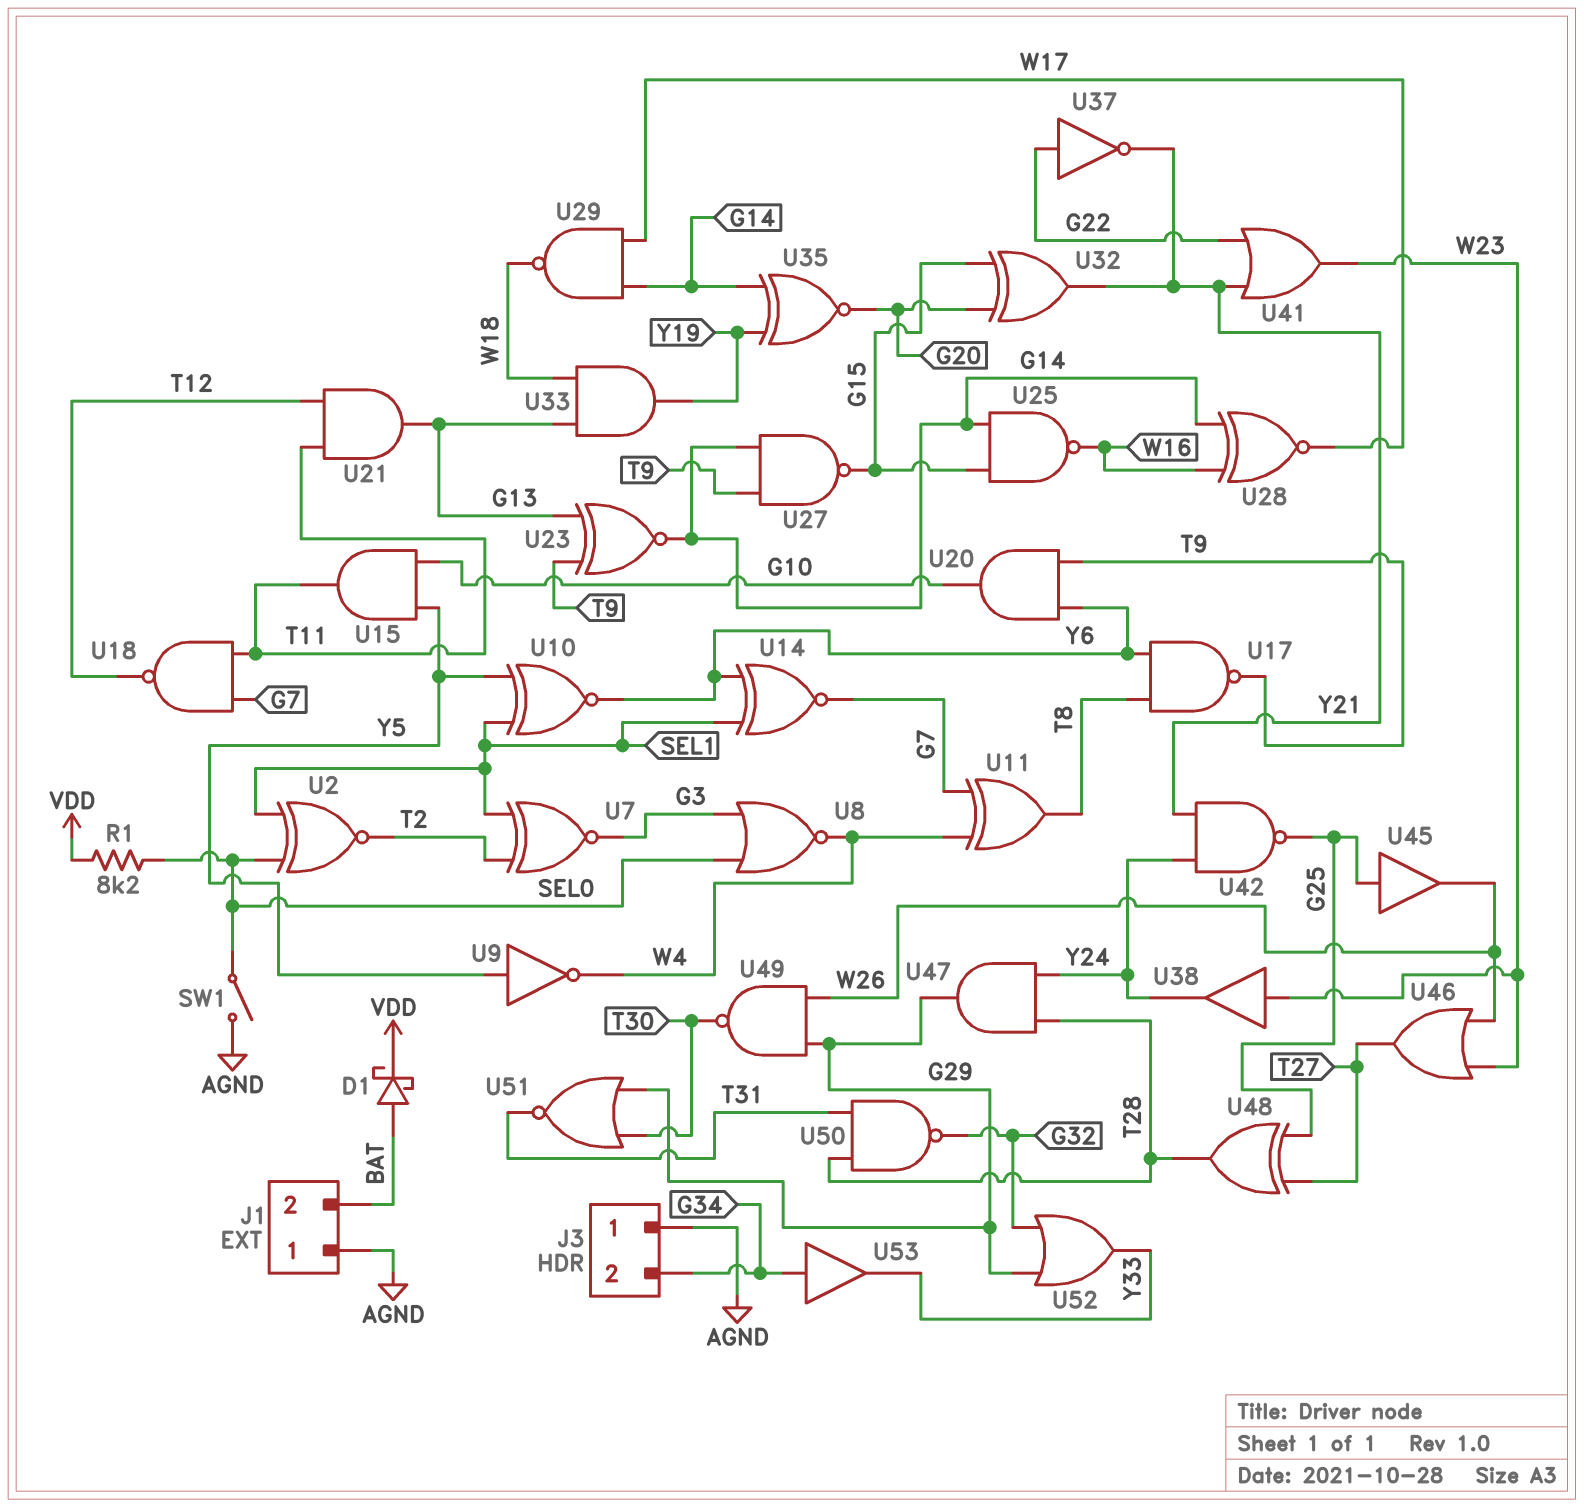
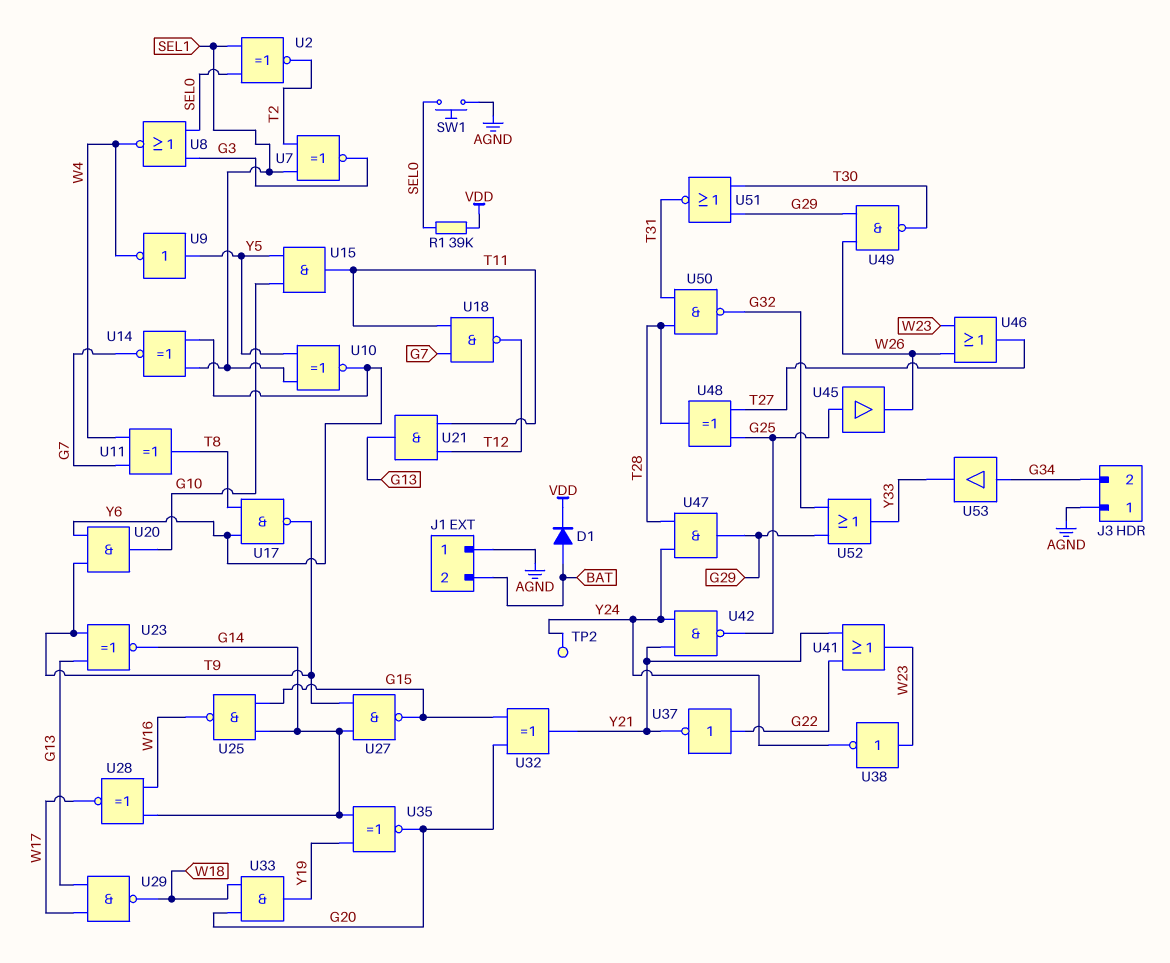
D1: schottky (A BAT, K VDD) -> diode (A BAT, K VDD)
R1: 8.2k (SEL0, VDD) -> 39k (SEL0, VDD)
SW1: switch (AGND, SEL0) -> button (AGND, SEL0)
TP2: none -> test point (Y24)
U29: NAND (in G14, in W17, out W18) -> NAND (in G13, in W17, out W18)
U33: AND (in G13, in W18, out Y19) -> AND (in G20, in W18, out Y19)
U38: buffer (in W23, out Y24) -> NOT (in W23, out Y24)

